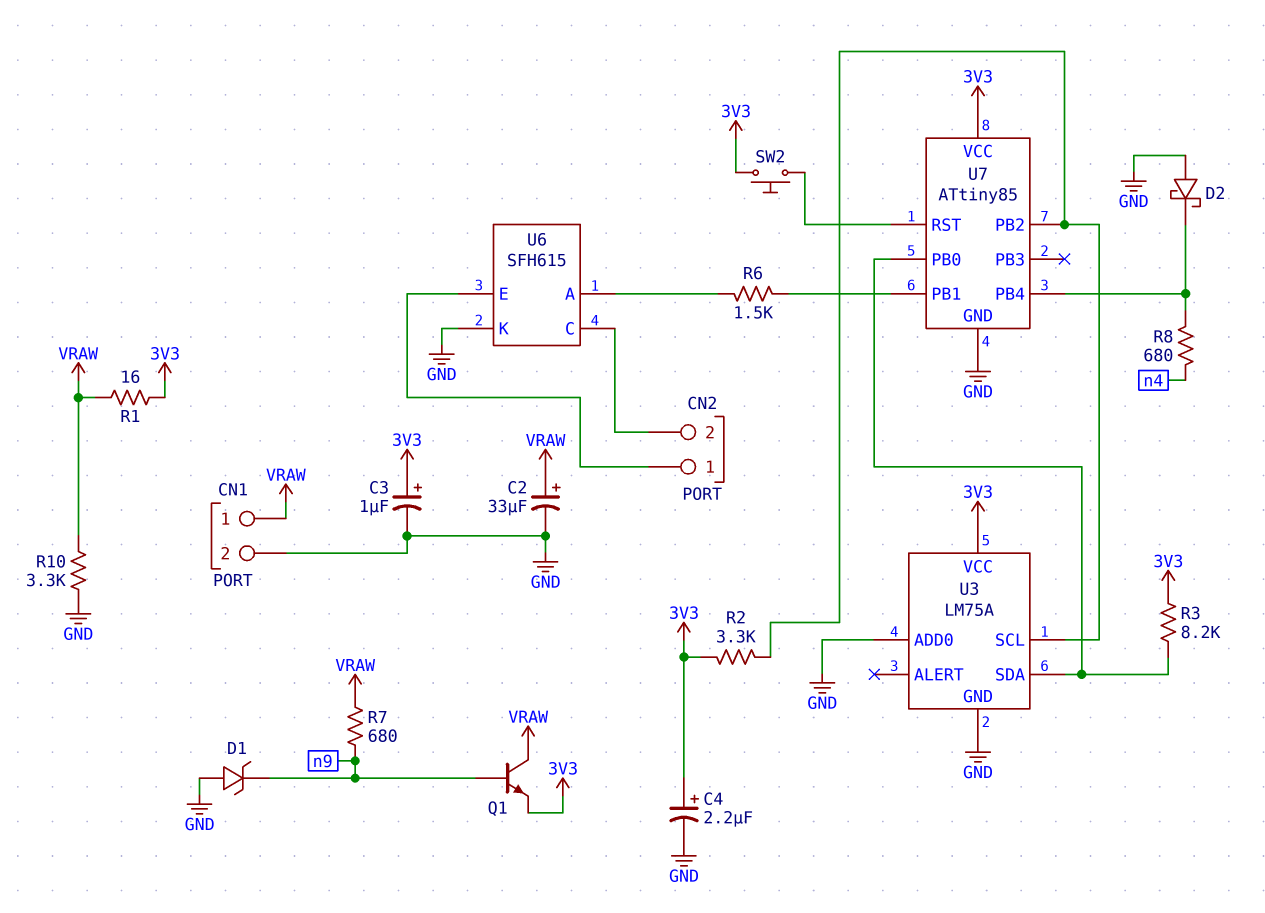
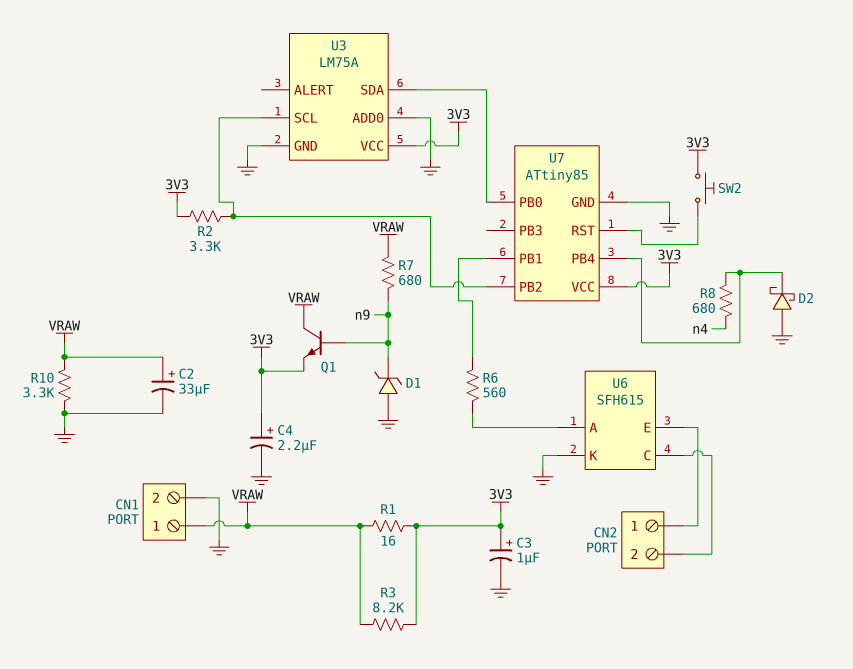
R3: 8.2k (3V3, U3/SDA) -> 8.2k (3V3, VRAW)
R6: 1.5k (U6/A, U7/PB1) -> 560 (U6/A, U7/PB1)

